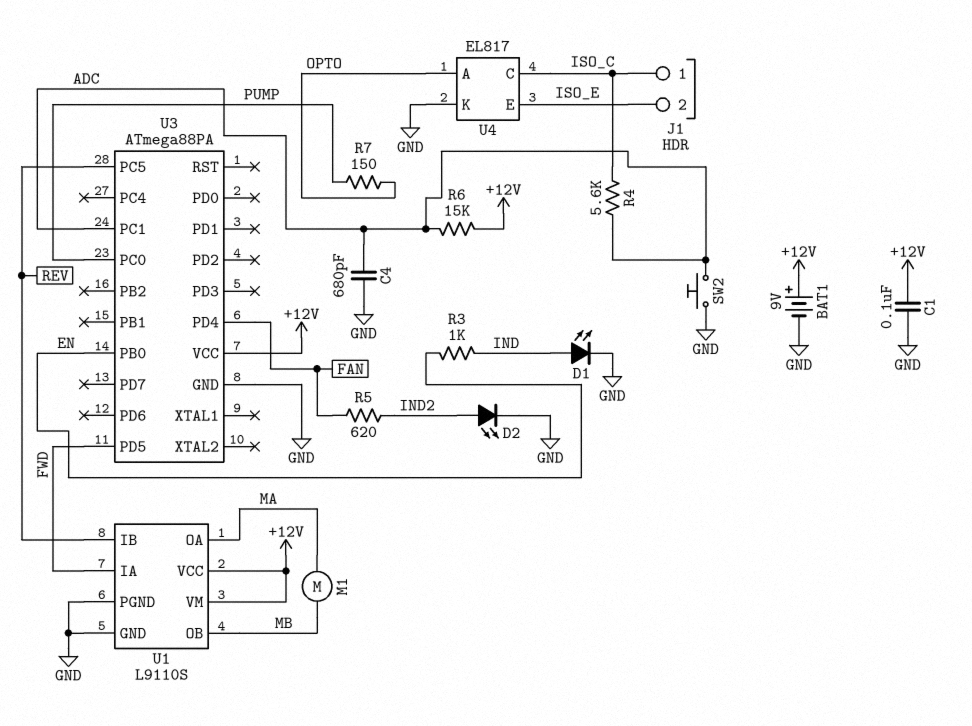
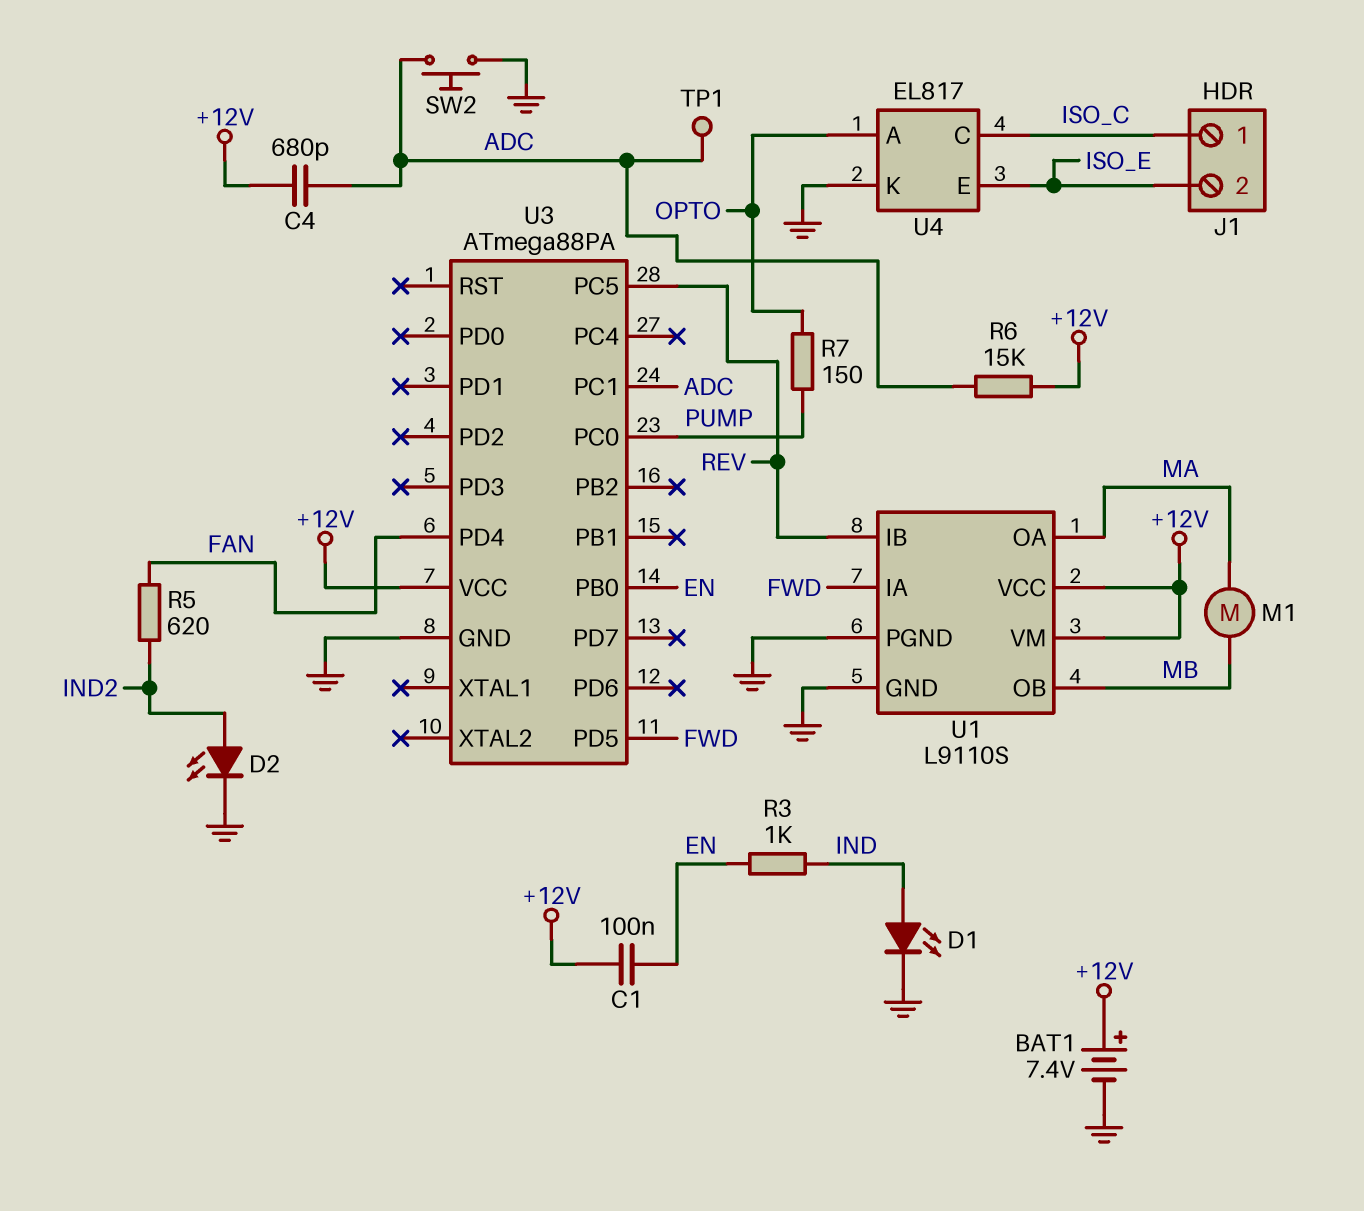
BAT1: 9V (plus +12V, minus GND) -> 7.4V (plus +12V, minus GND)
C1: 100nF (+12V, GND) -> 100nF (+12V, EN)
C4: 680pF (ADC, GND) -> 680pF (+12V, ADC)
R4: 5.6k (ADC, ISO_C) -> none
TP1: none -> test point (ADC)

